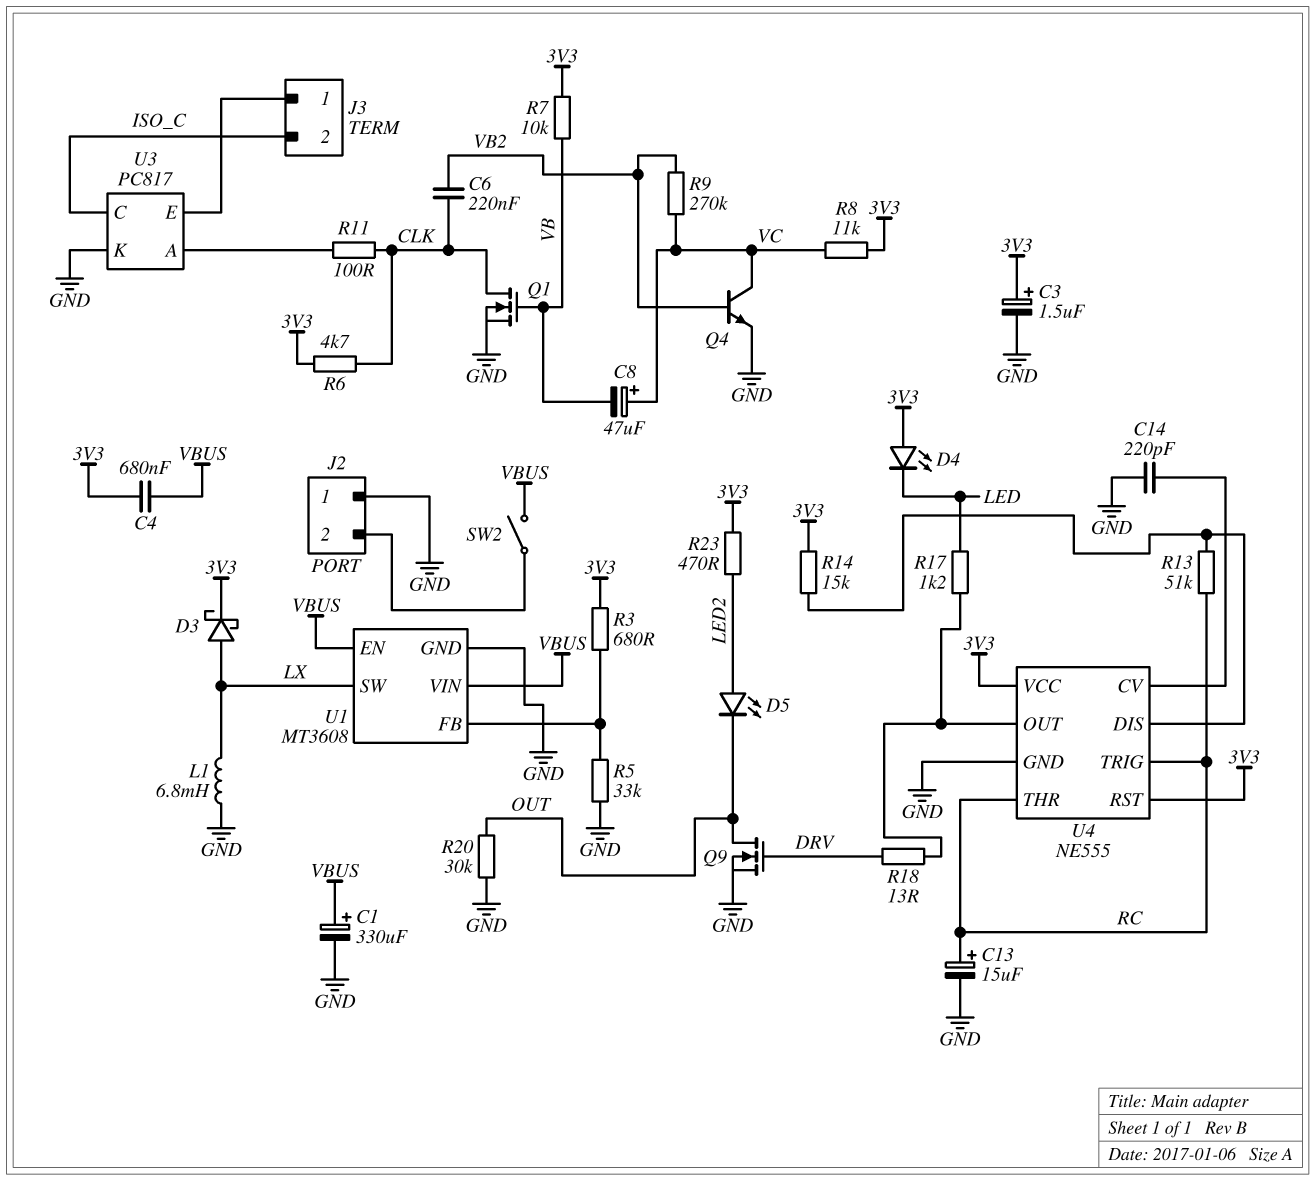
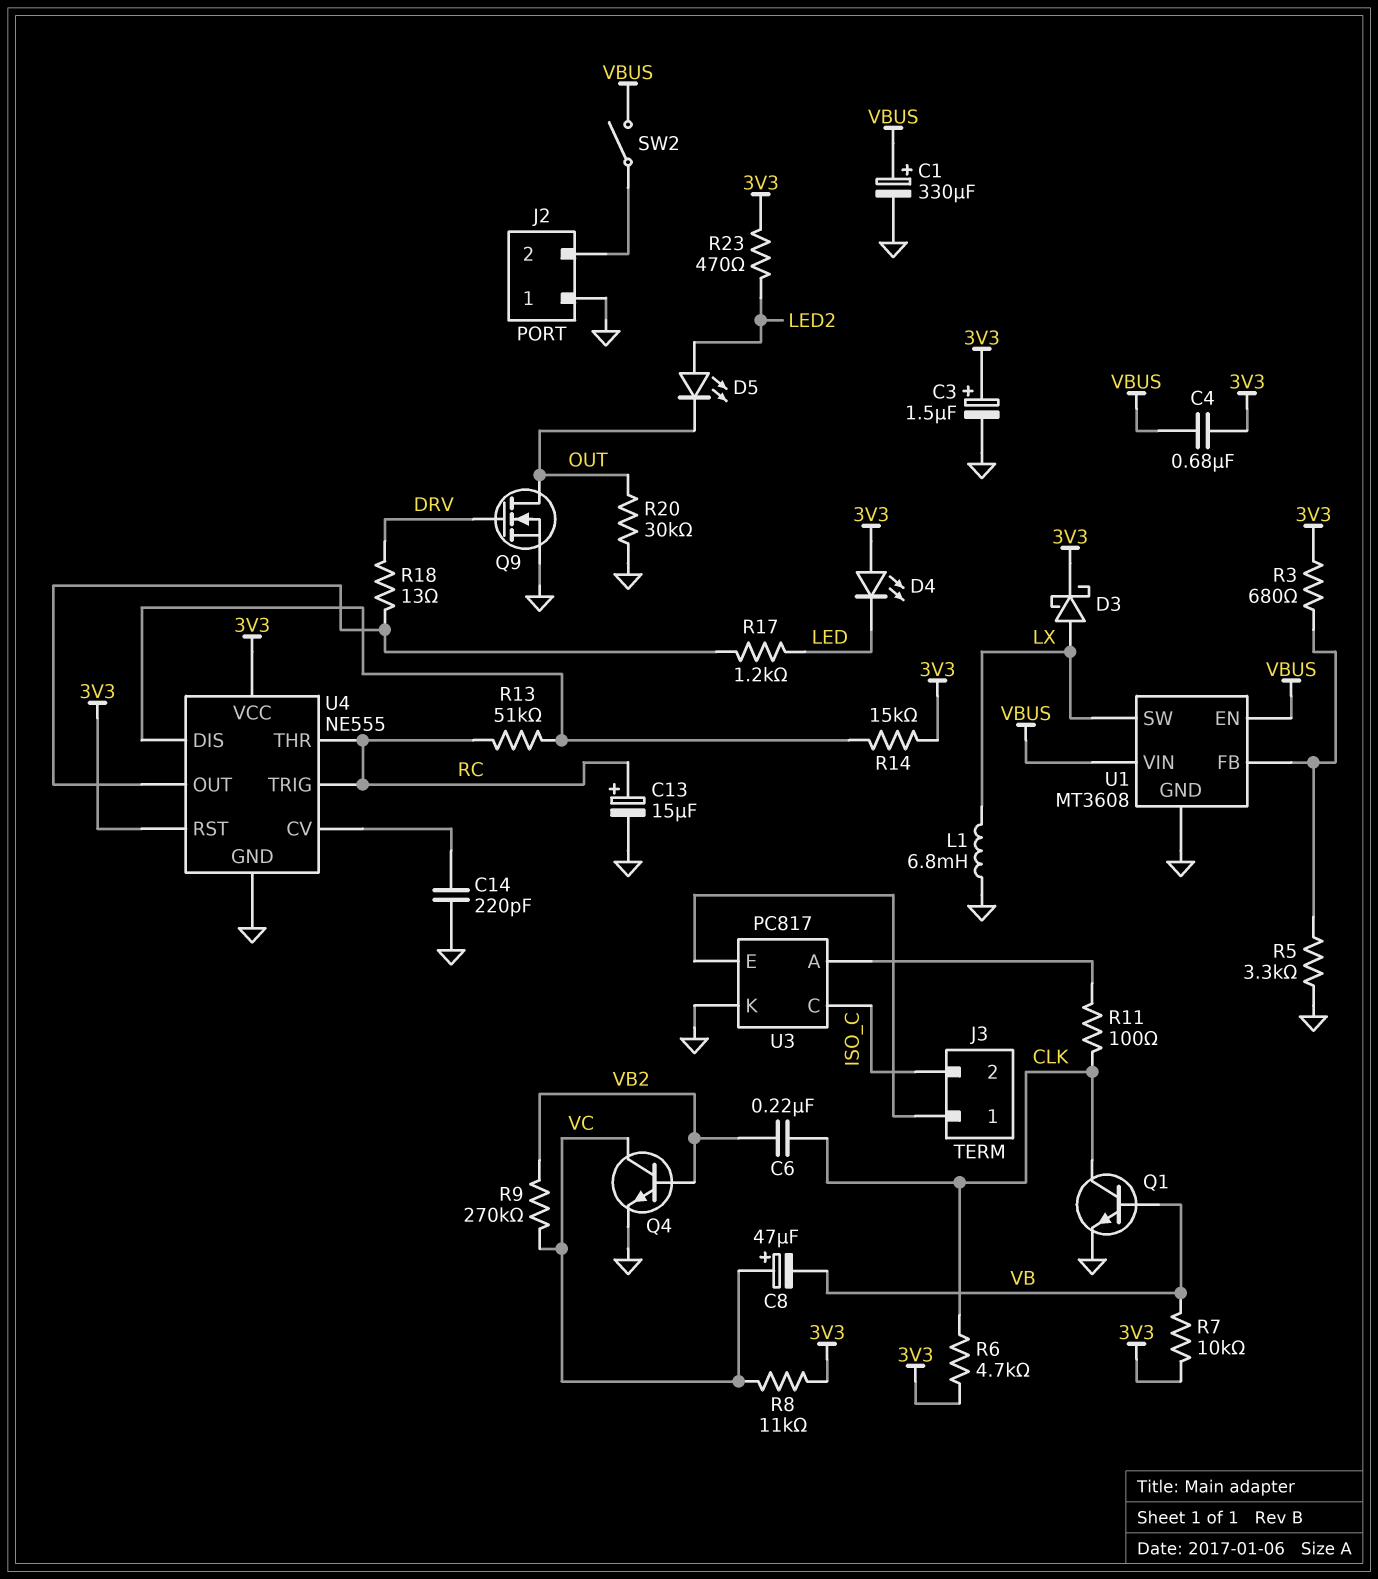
Q1: NMOS (G VB, D CLK, S GND) -> NPN (B VB, C CLK, E GND)
R5: 33k (GND, U1/FB) -> 3.3k (GND, U1/FB)

